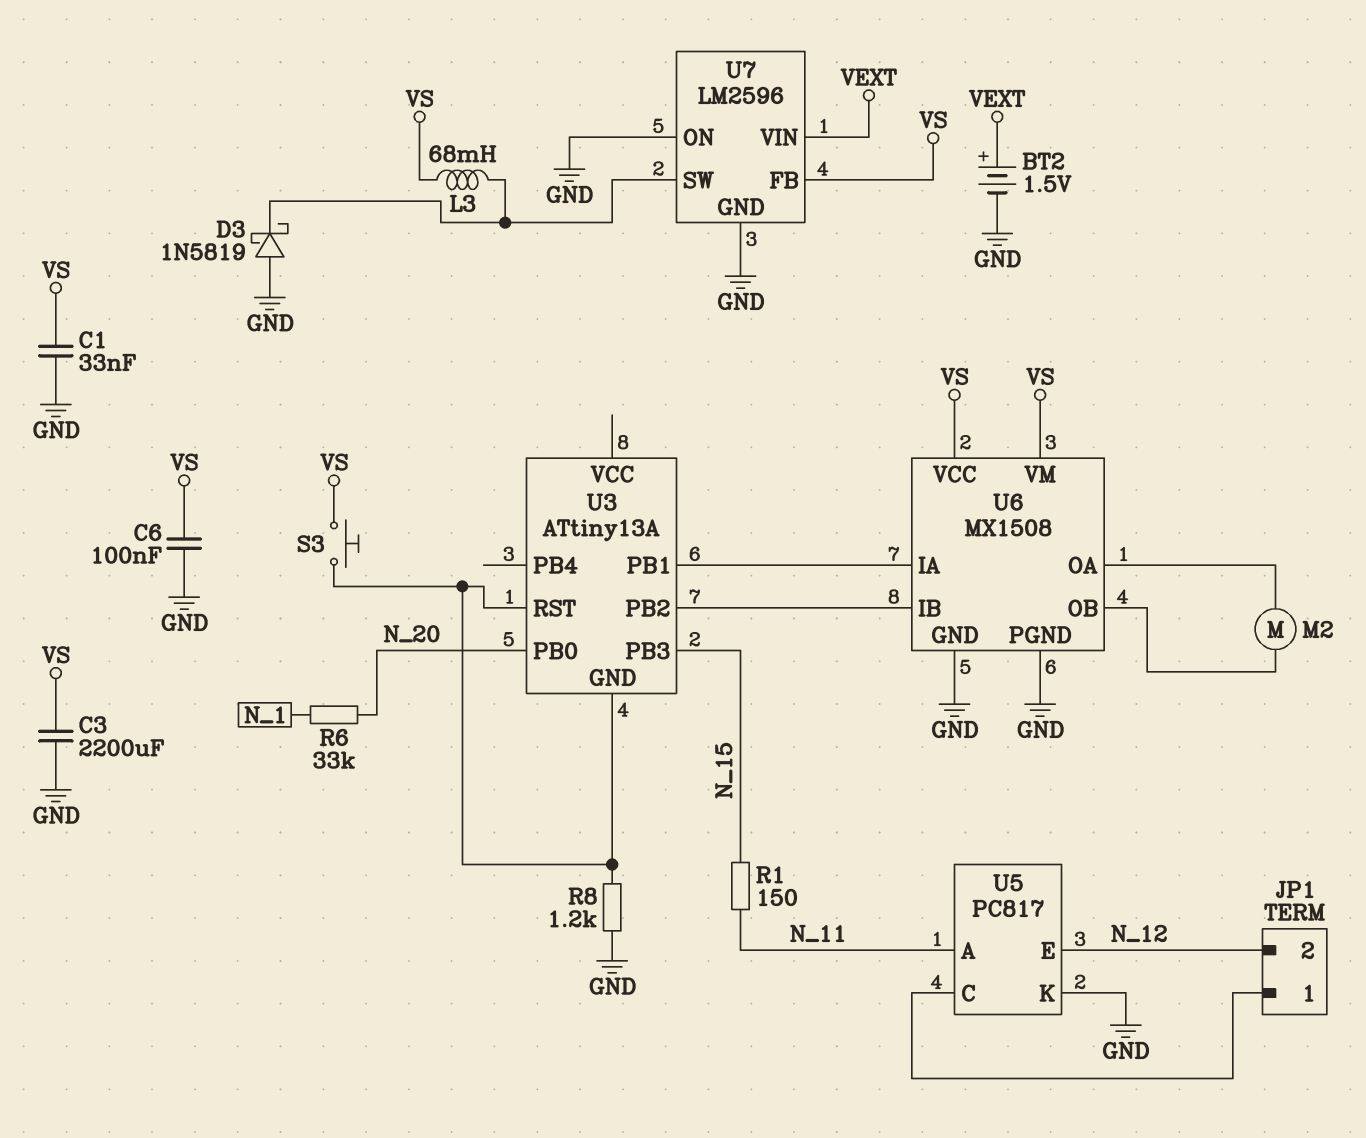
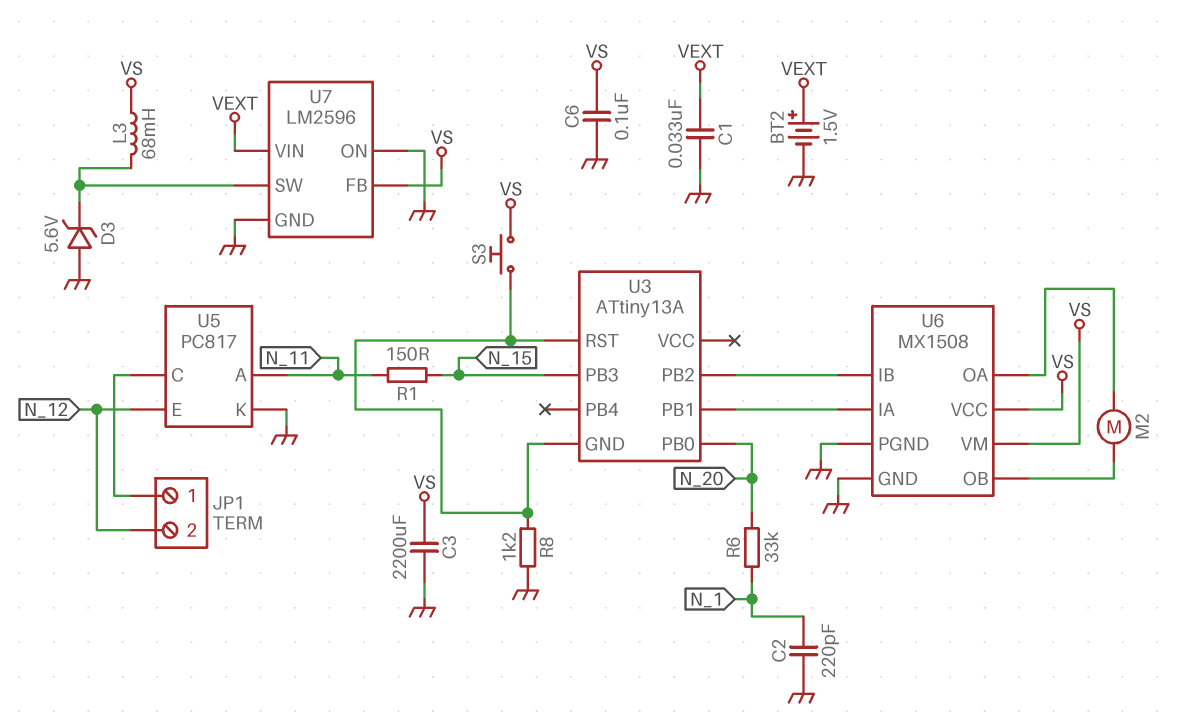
C1: 33nF (GND, VS) -> 33nF (GND, VEXT)
C2: none -> 220pF (GND, N_1)
D3: schottky 1N5819 (A GND, K U7/SW) -> zener 5.6V (A GND, K U7/SW)

